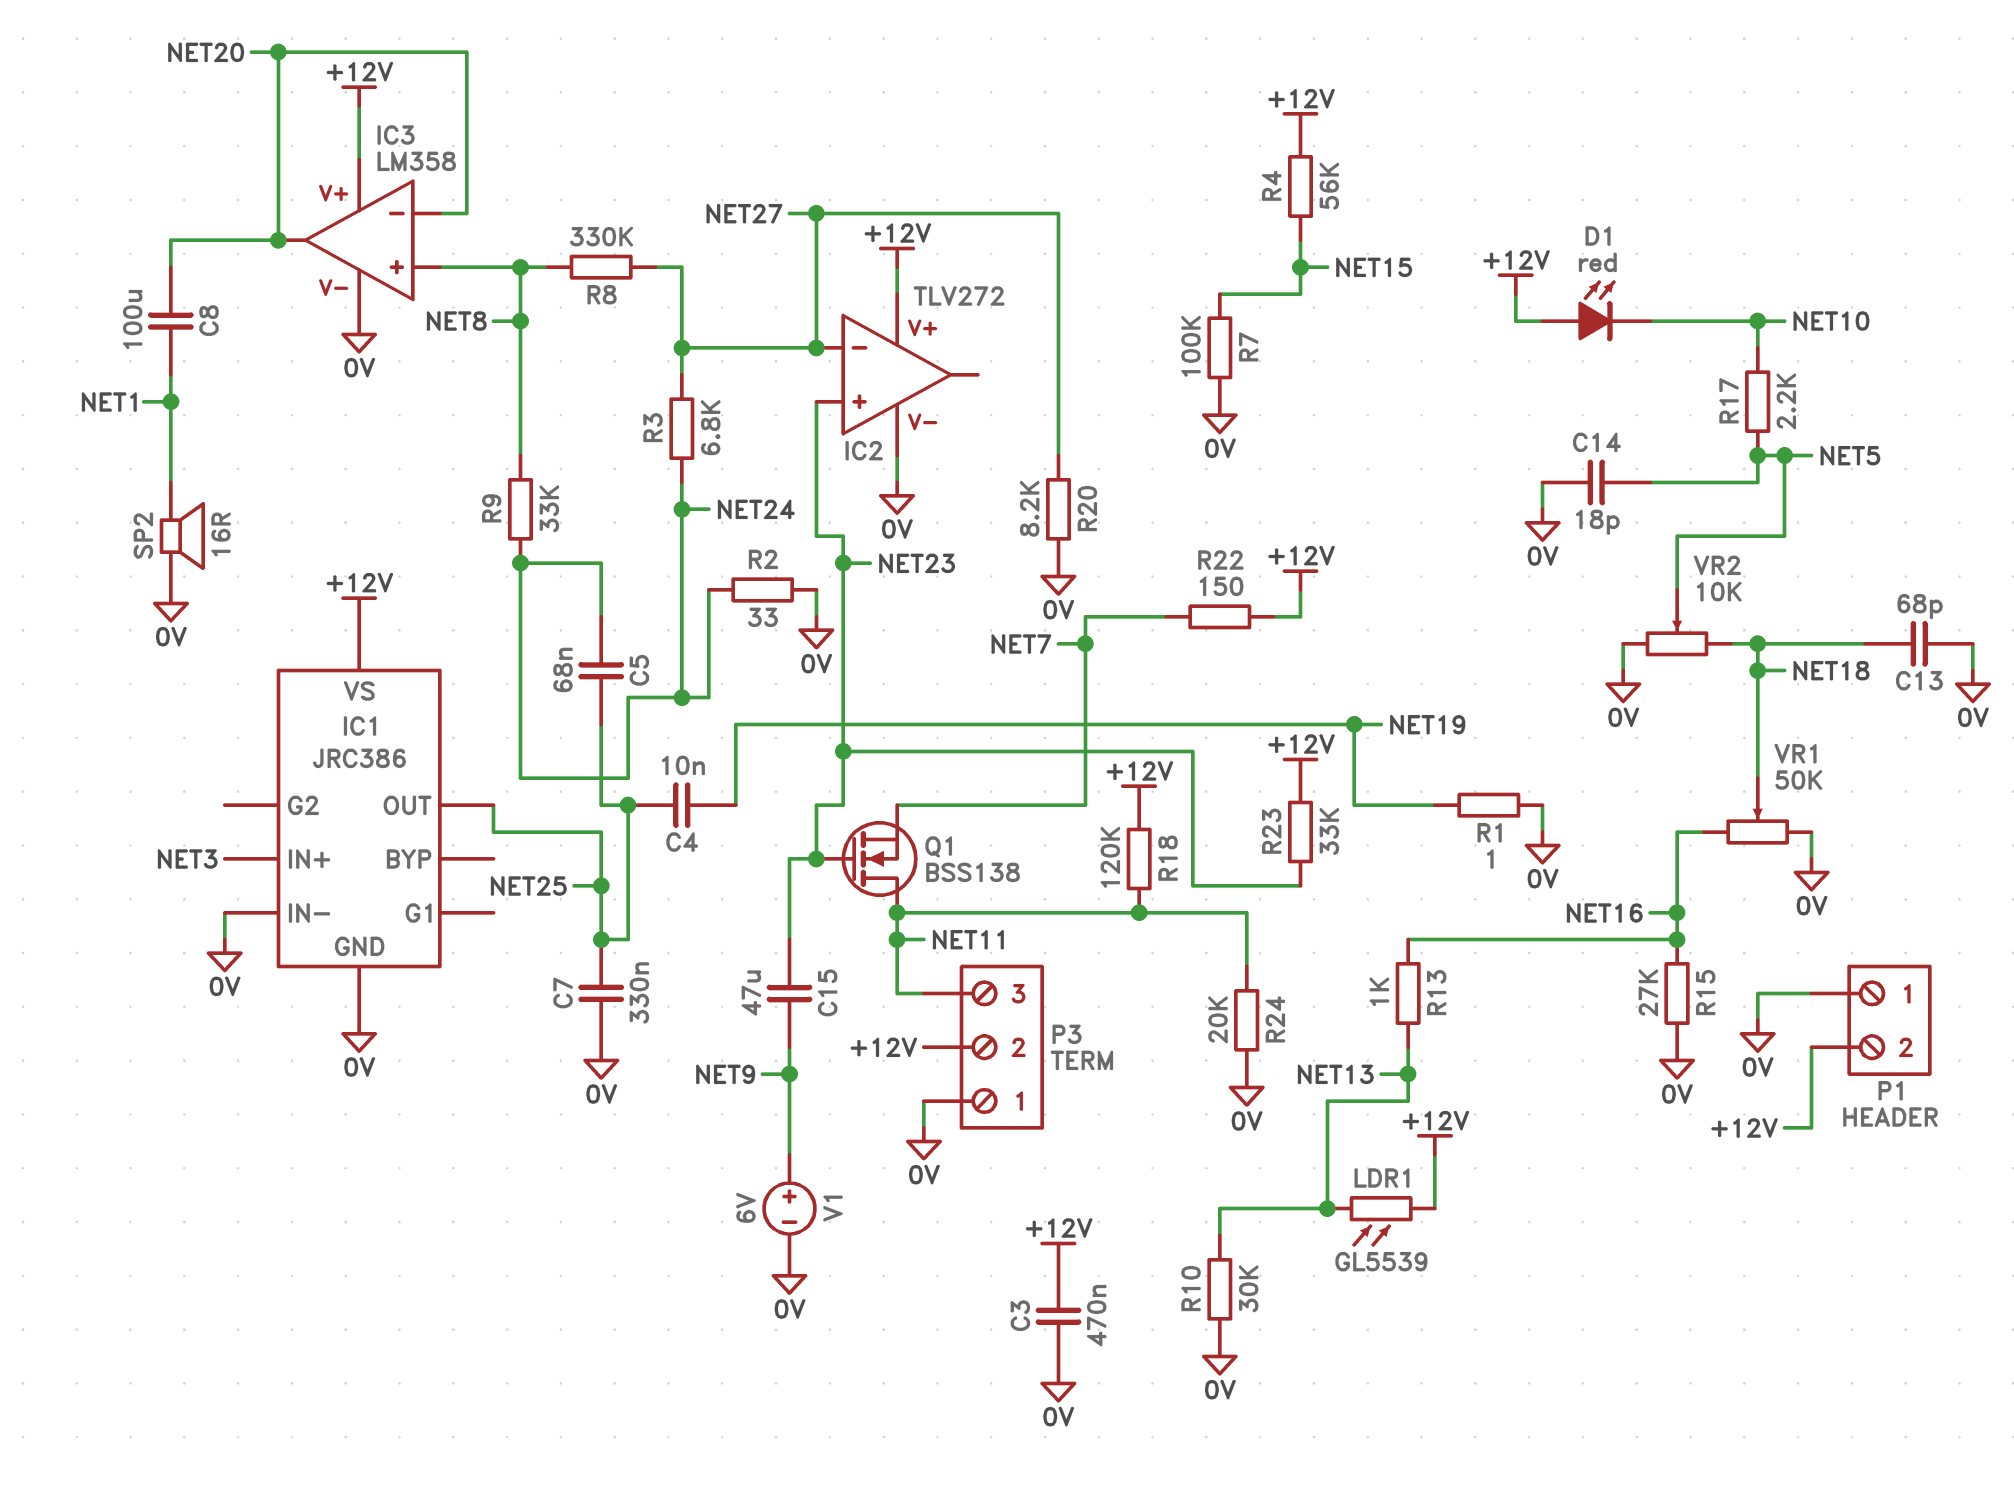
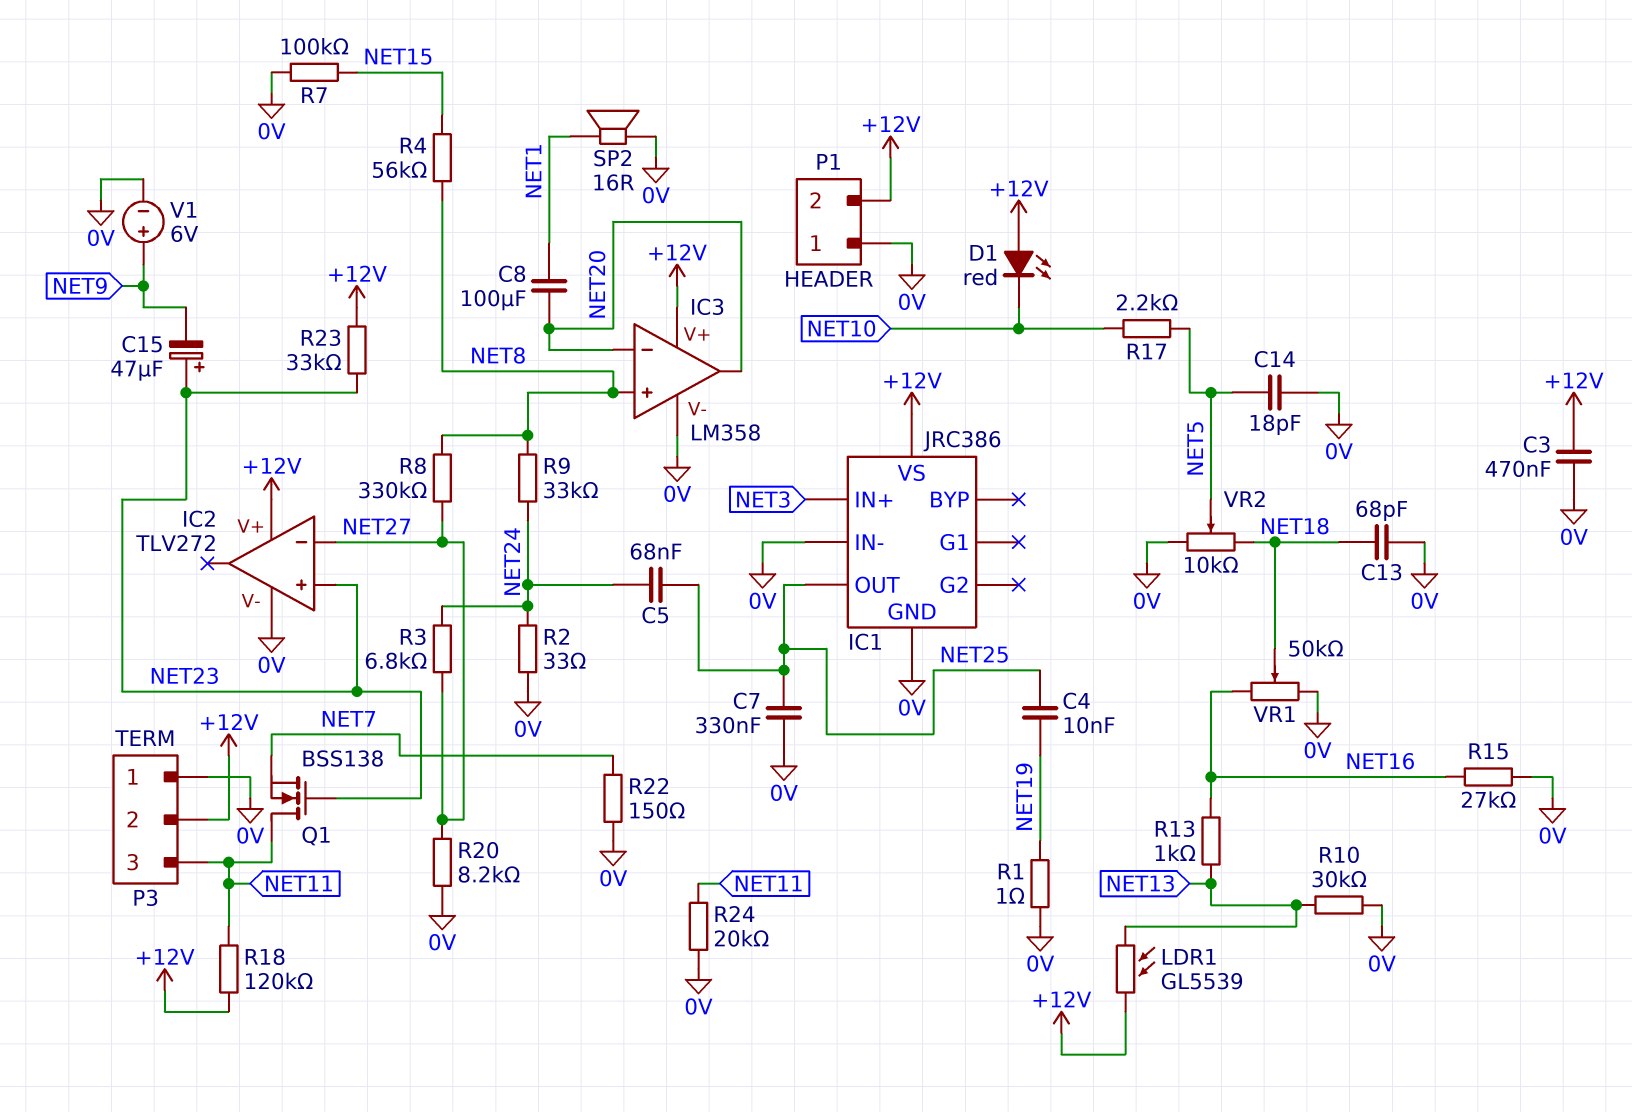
C15: 47uF (NET9, NET23) -> 47uF (plus NET23, minus NET9)
R4: 56k (+12V, NET15) -> 56k (NET8, NET15)
R22: 150 (+12V, NET7) -> 150 (0V, NET7)

